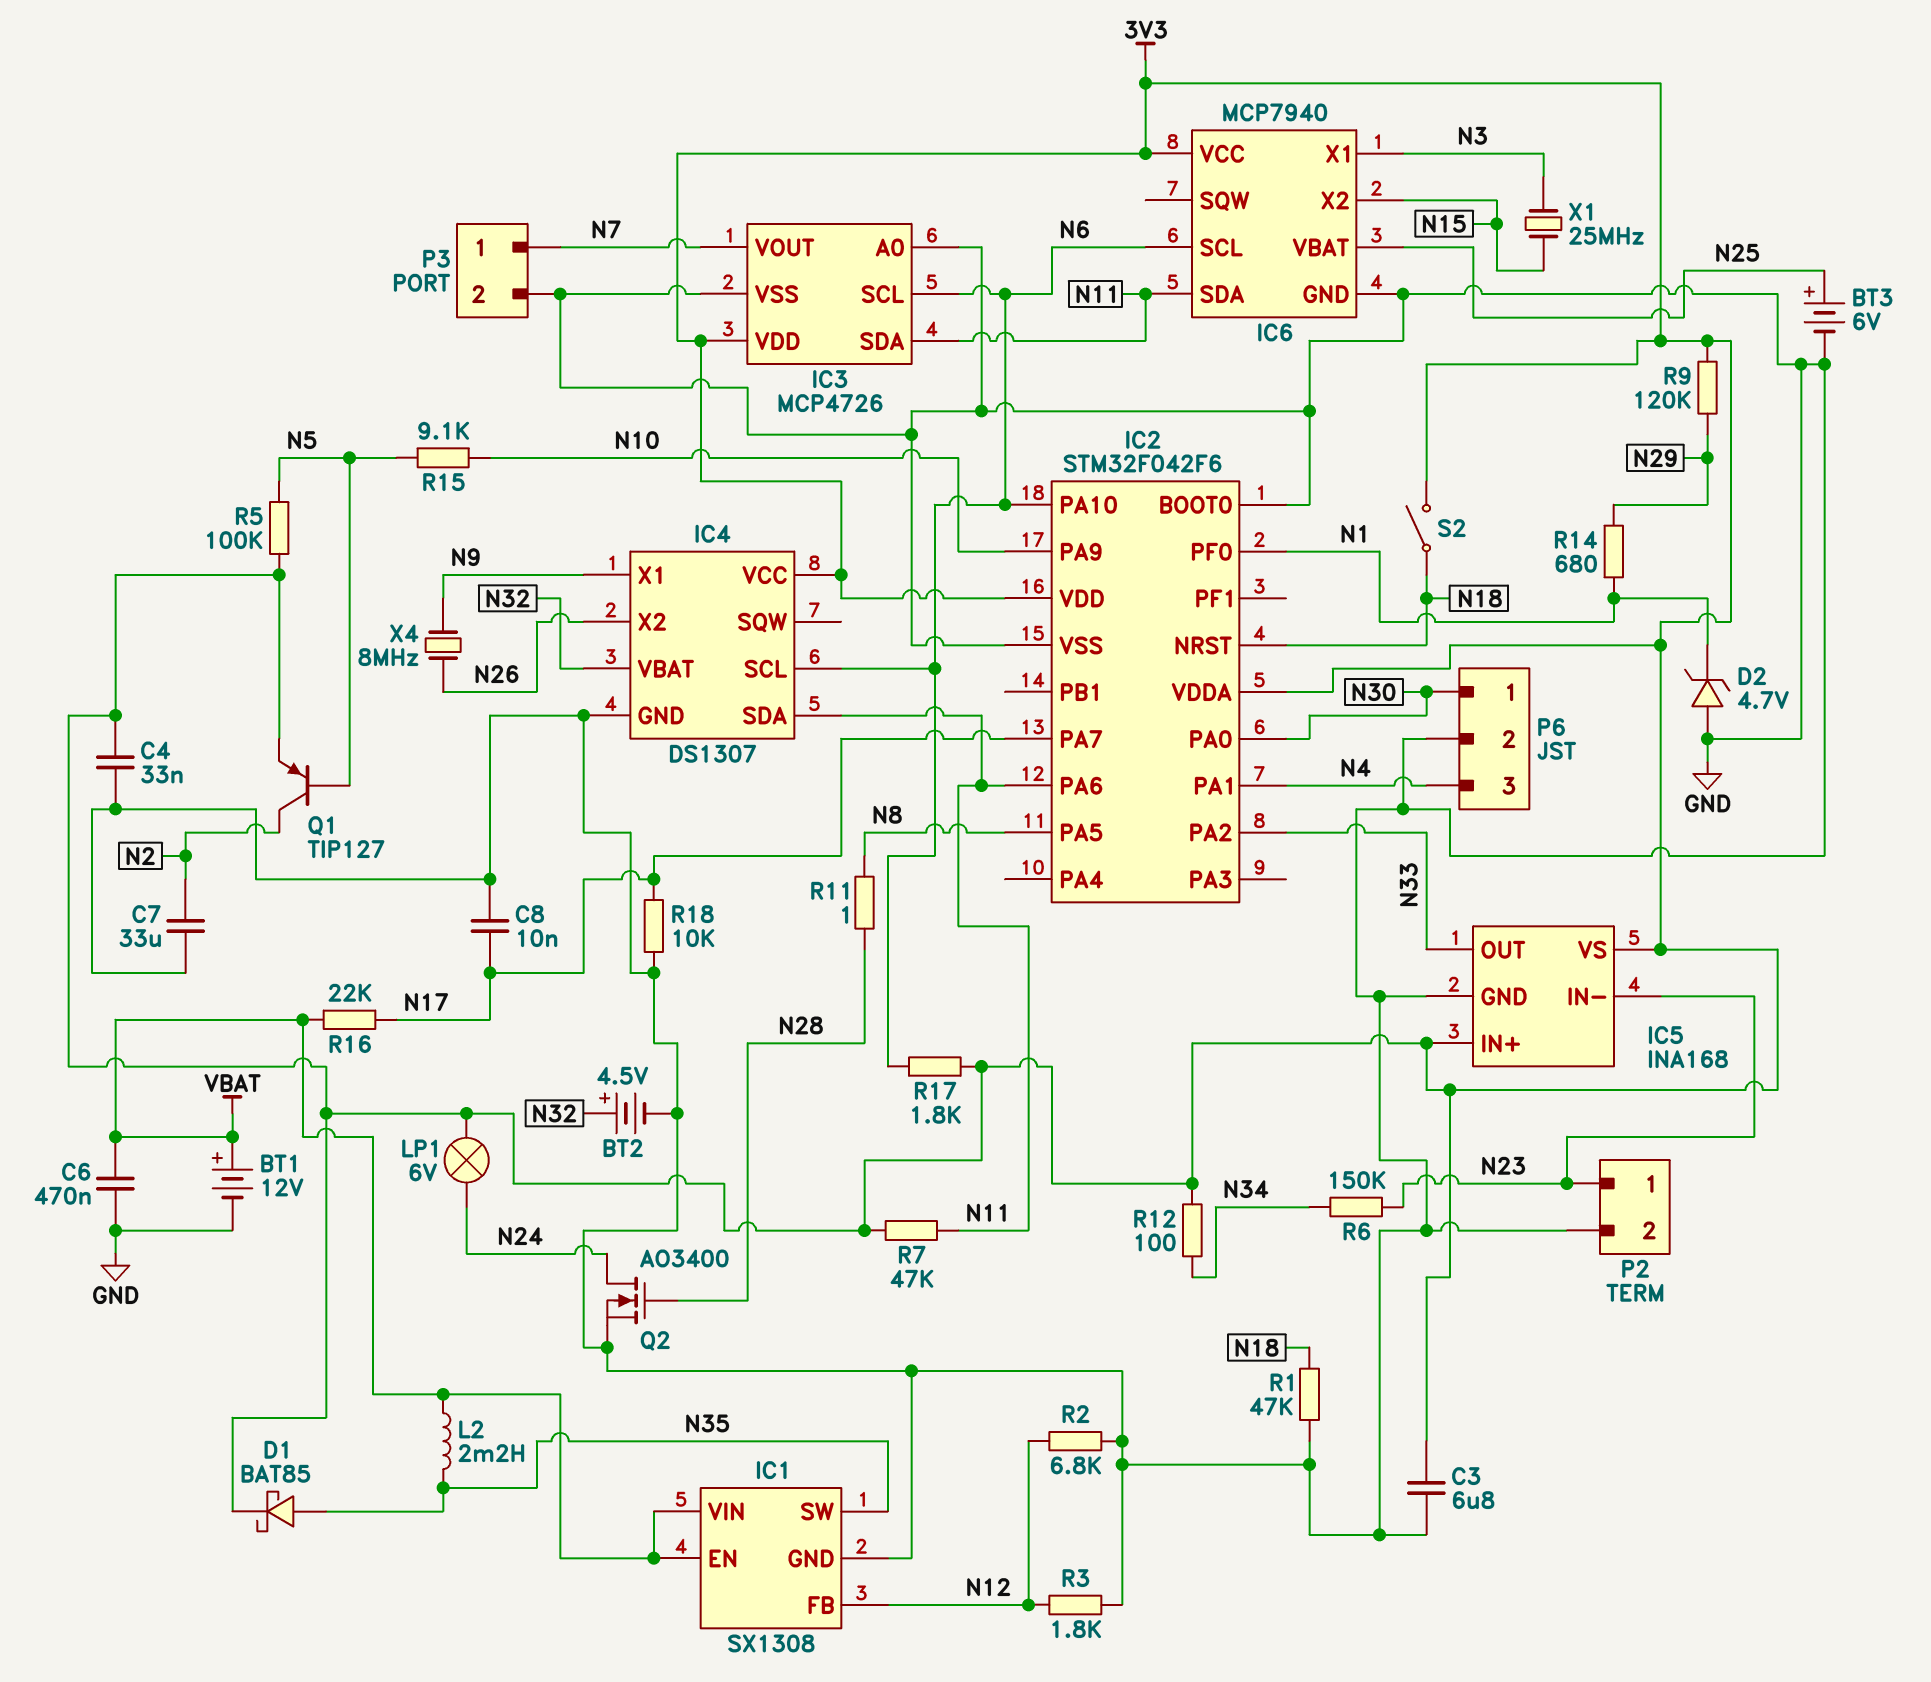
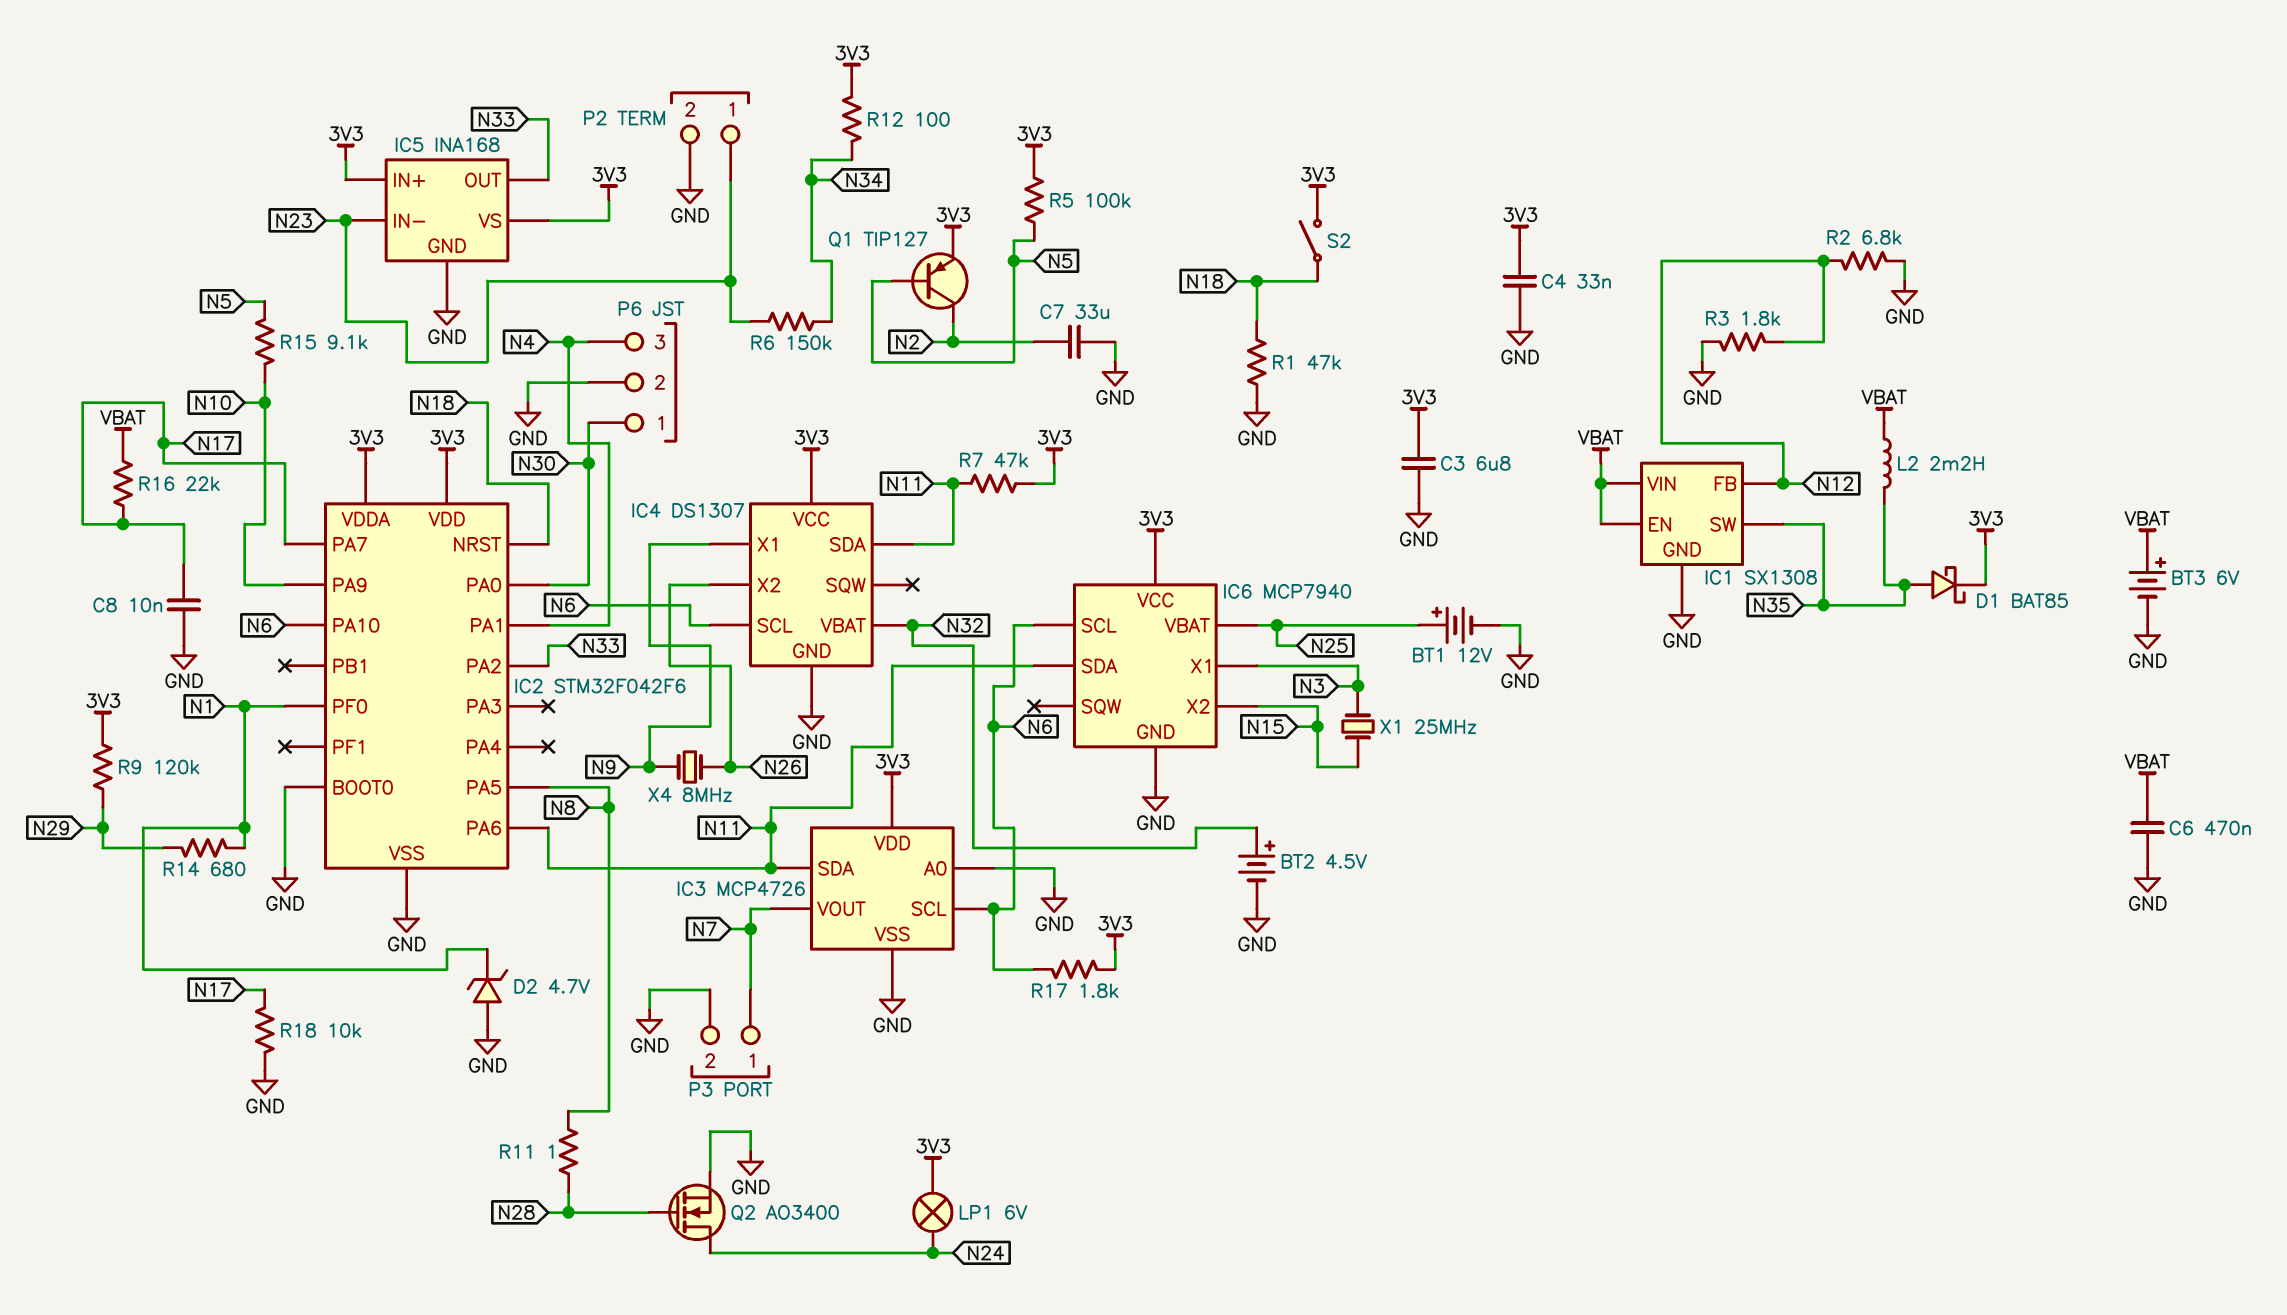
BT1: 12V (plus VBAT, minus GND) -> 12V (plus N25, minus GND)
BT3: 6V (plus N25, minus GND) -> 6V (plus VBAT, minus GND)

